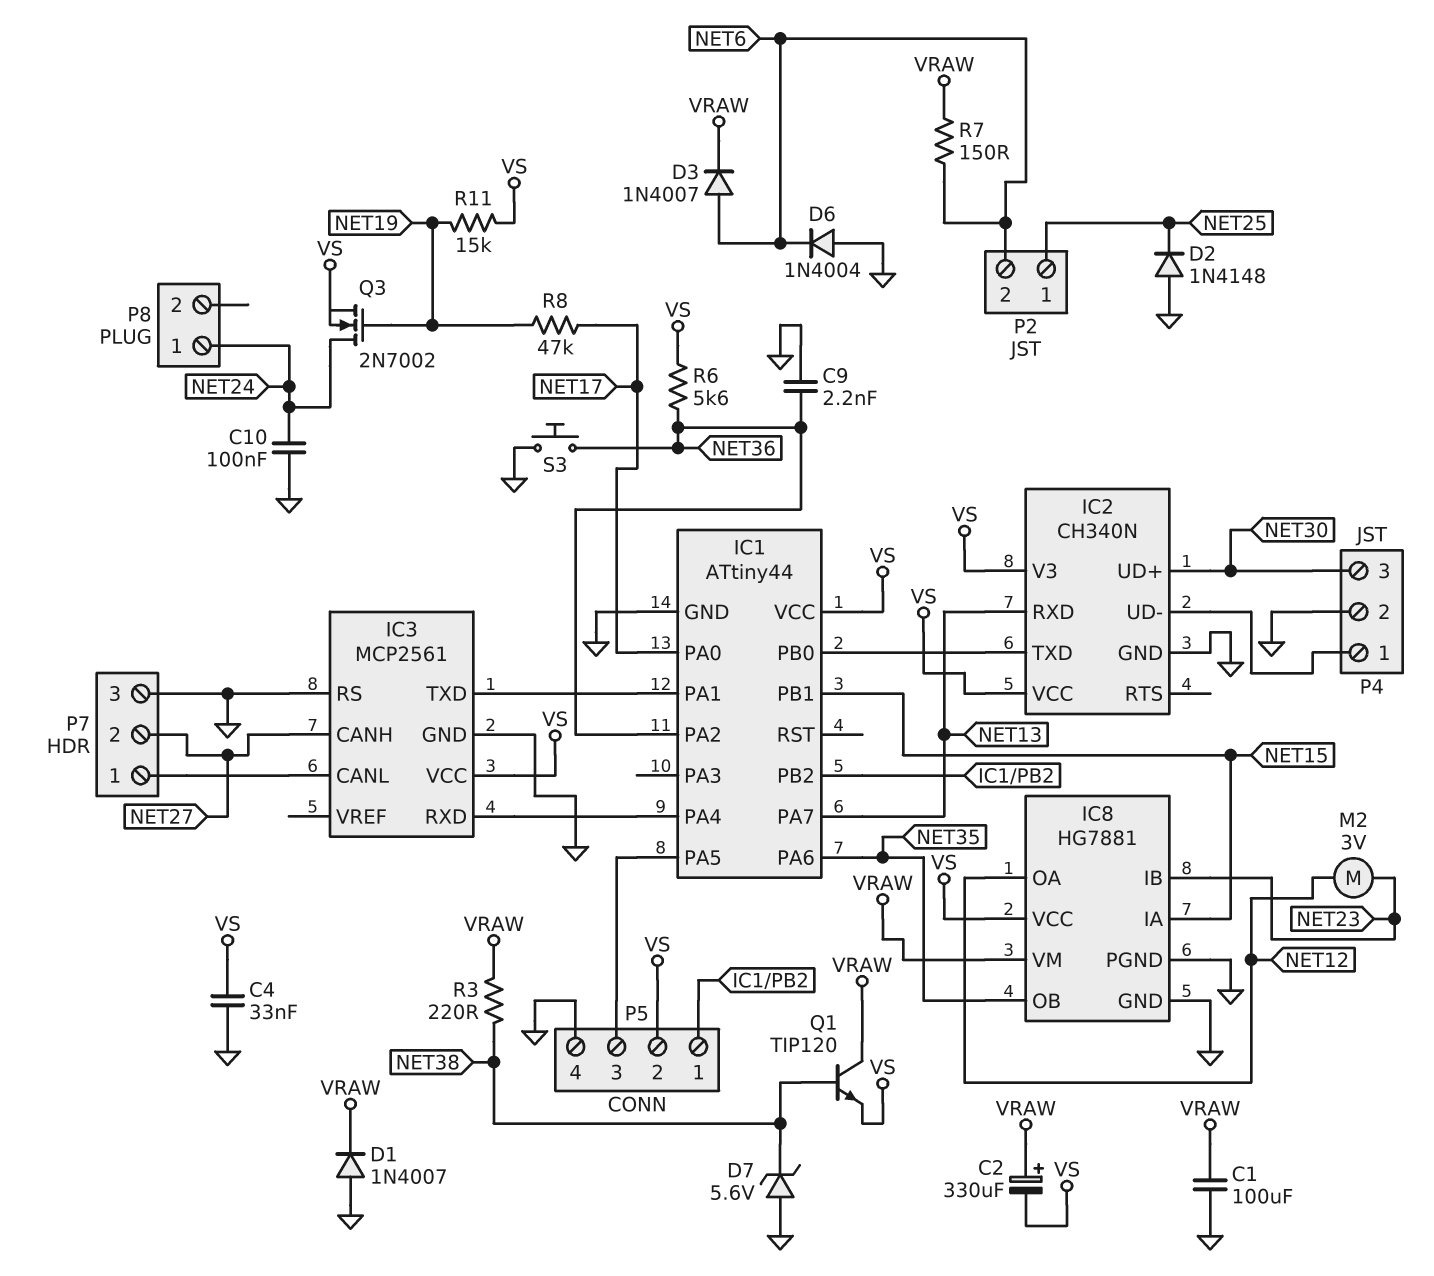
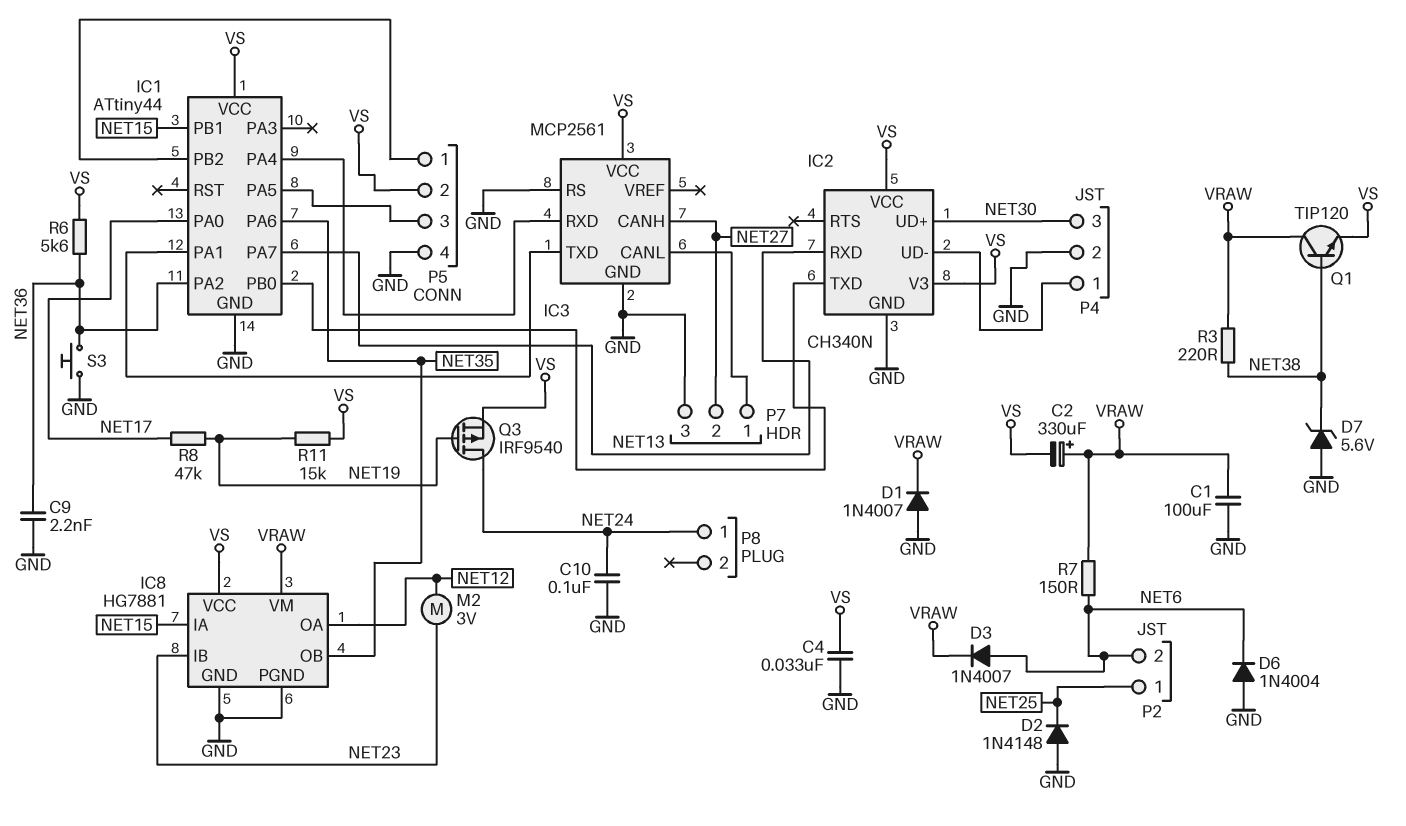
Q3: NMOS 2N7002 (G NET19, D NET24, S VS) -> PMOS IRF9540 (G NET19, D NET24, S VS)

